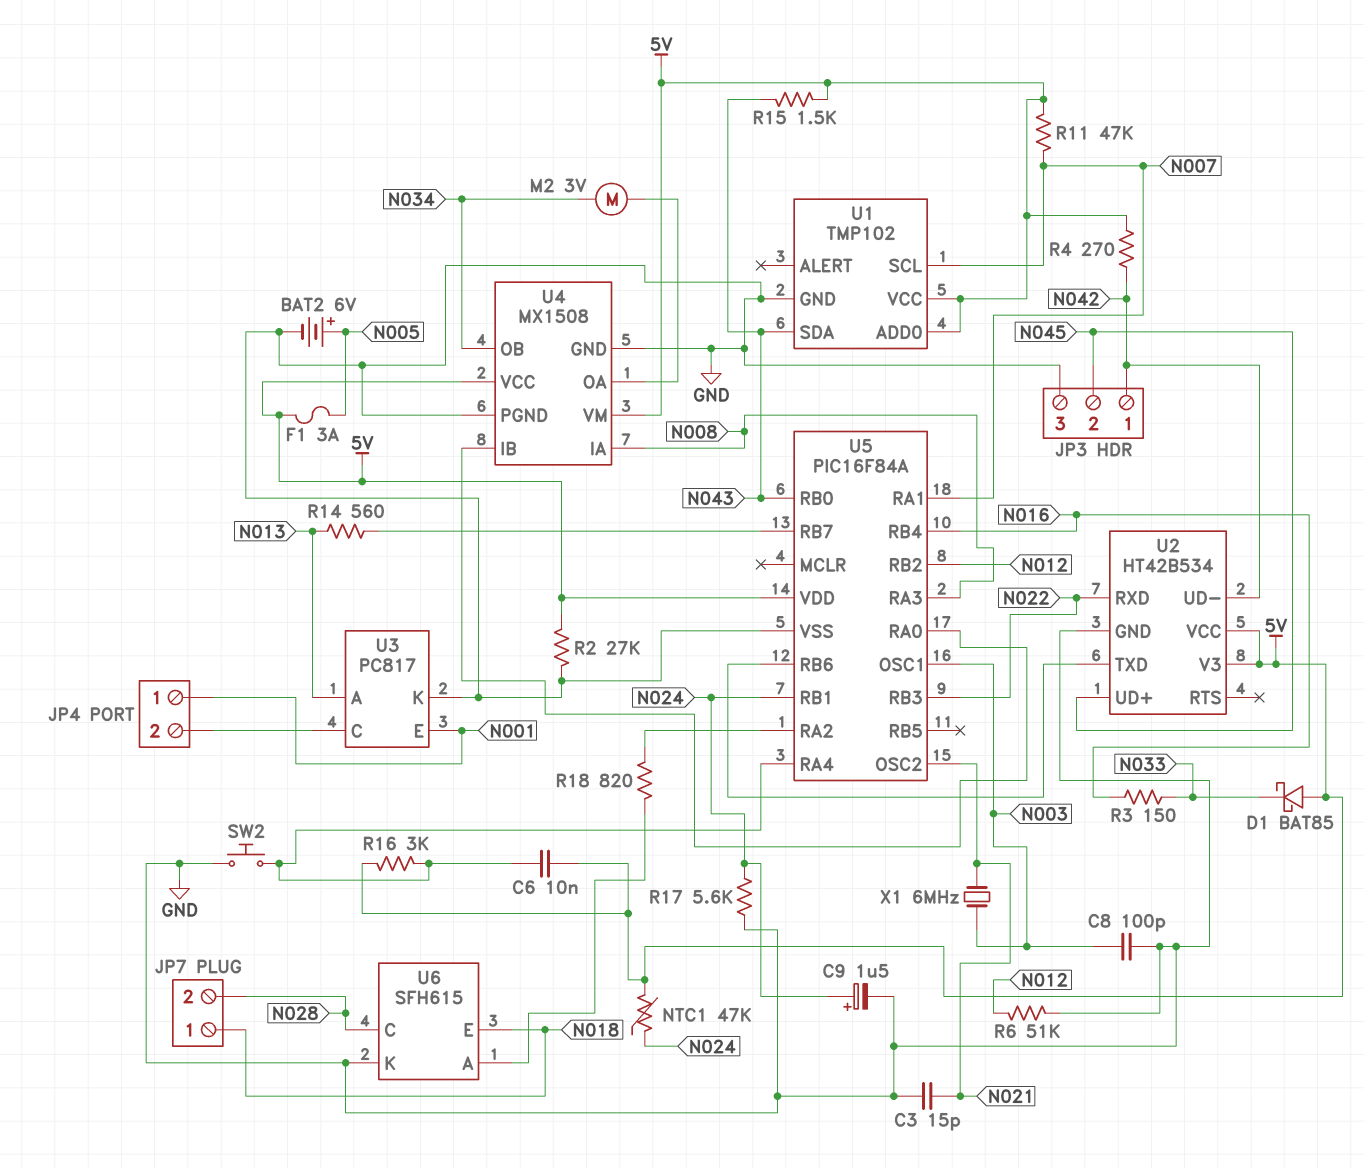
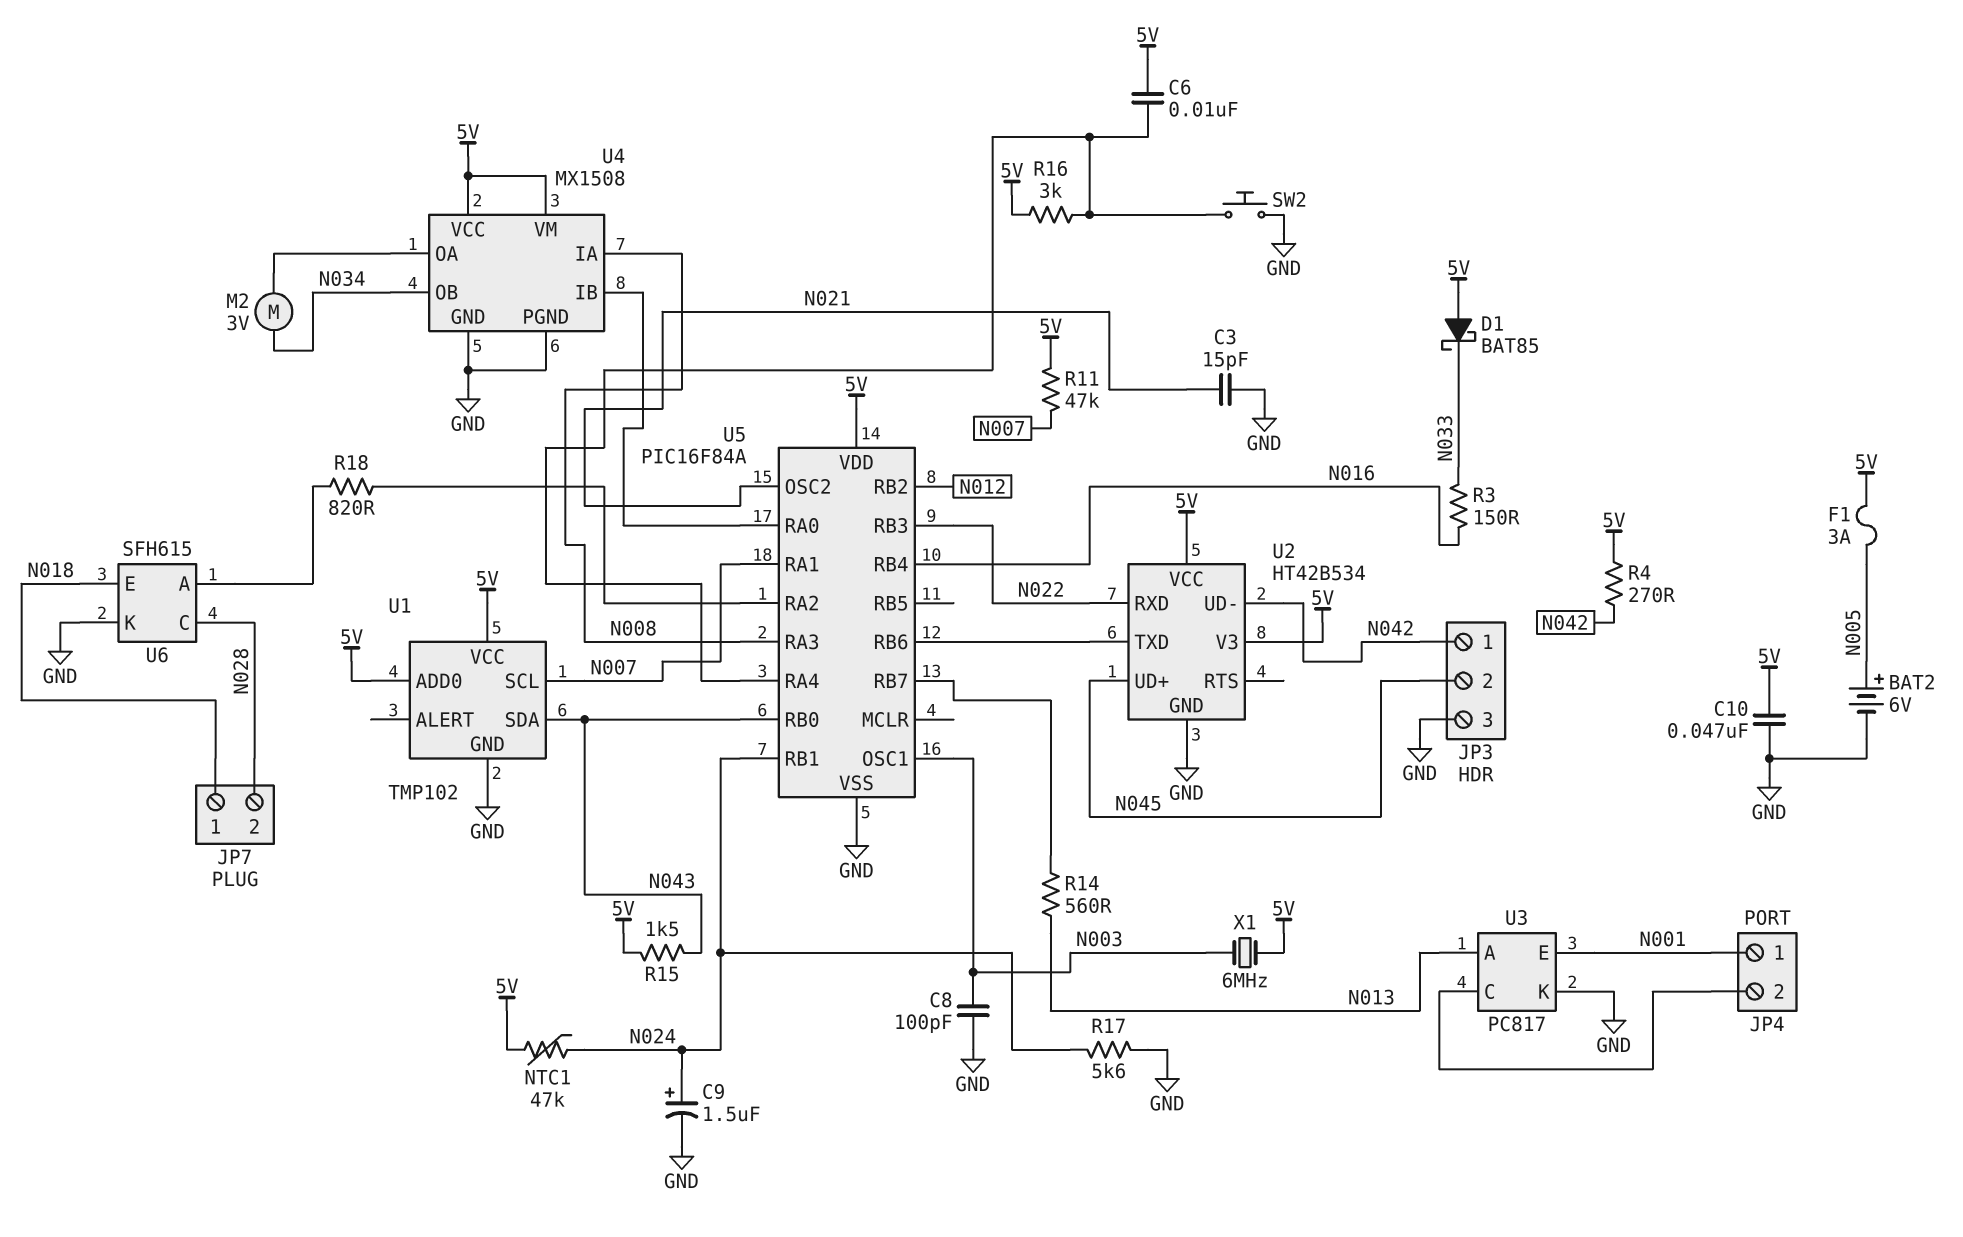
C10: none -> 47nF (5V, GND)
R2: 27k (5V, GND) -> none
R6: 51k (GND, N012) -> none
X1: 6MHz (N003, N021) -> 6MHz (5V, N003)

